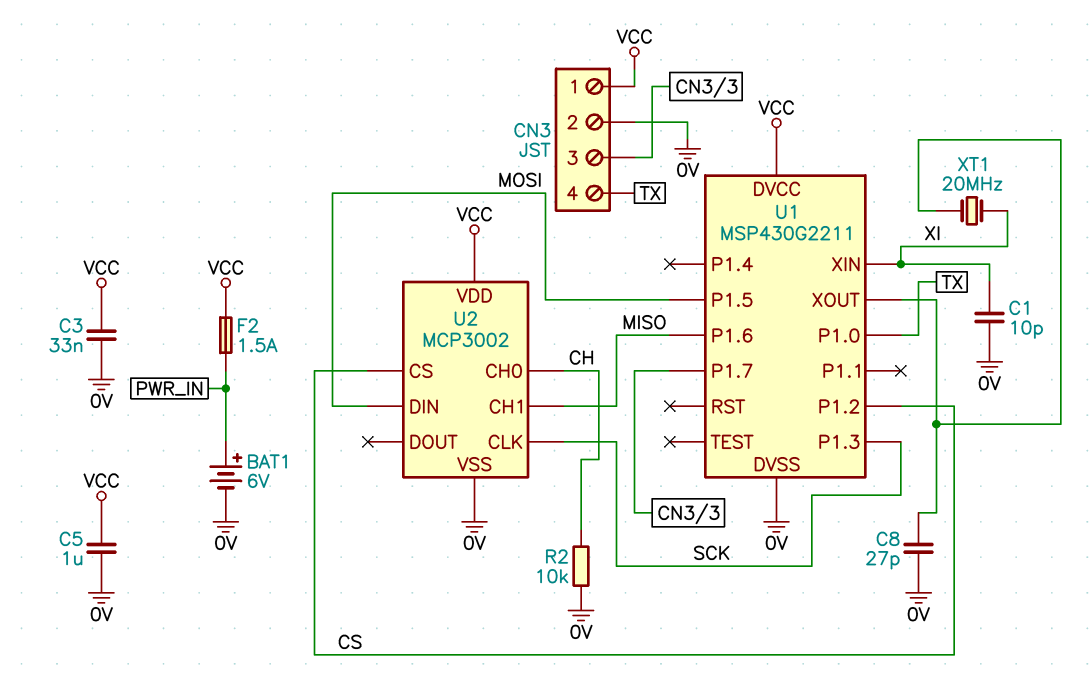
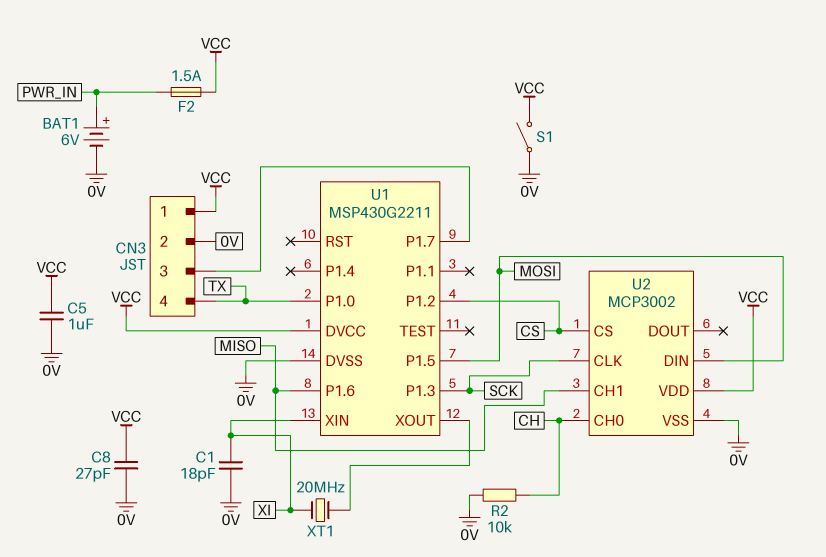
C1: 10pF (0V, XI) -> 18pF (0V, XI)
C3: 33nF (0V, VCC) -> none
C8: 27pF (0V, U1/XOUT) -> 27pF (0V, VCC)
S1: none -> switch (0V, VCC)

